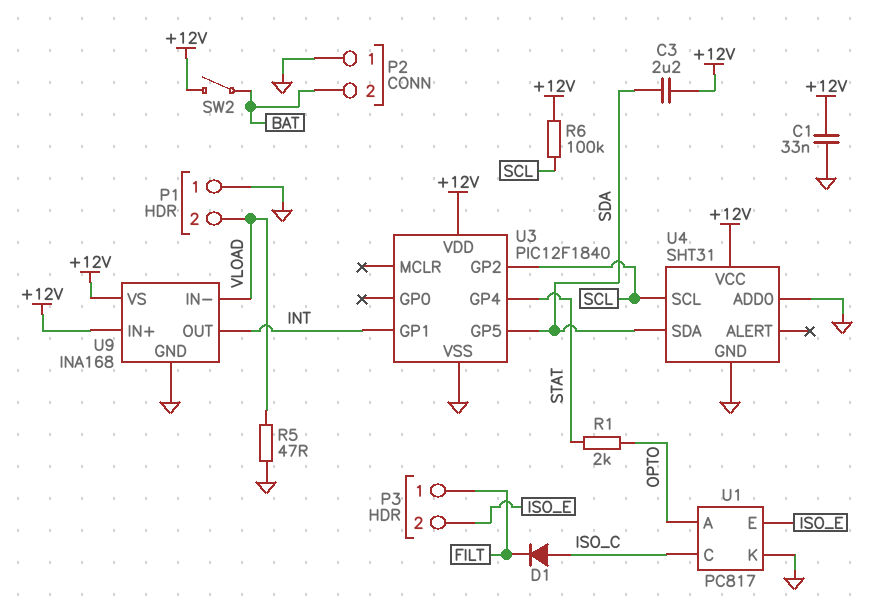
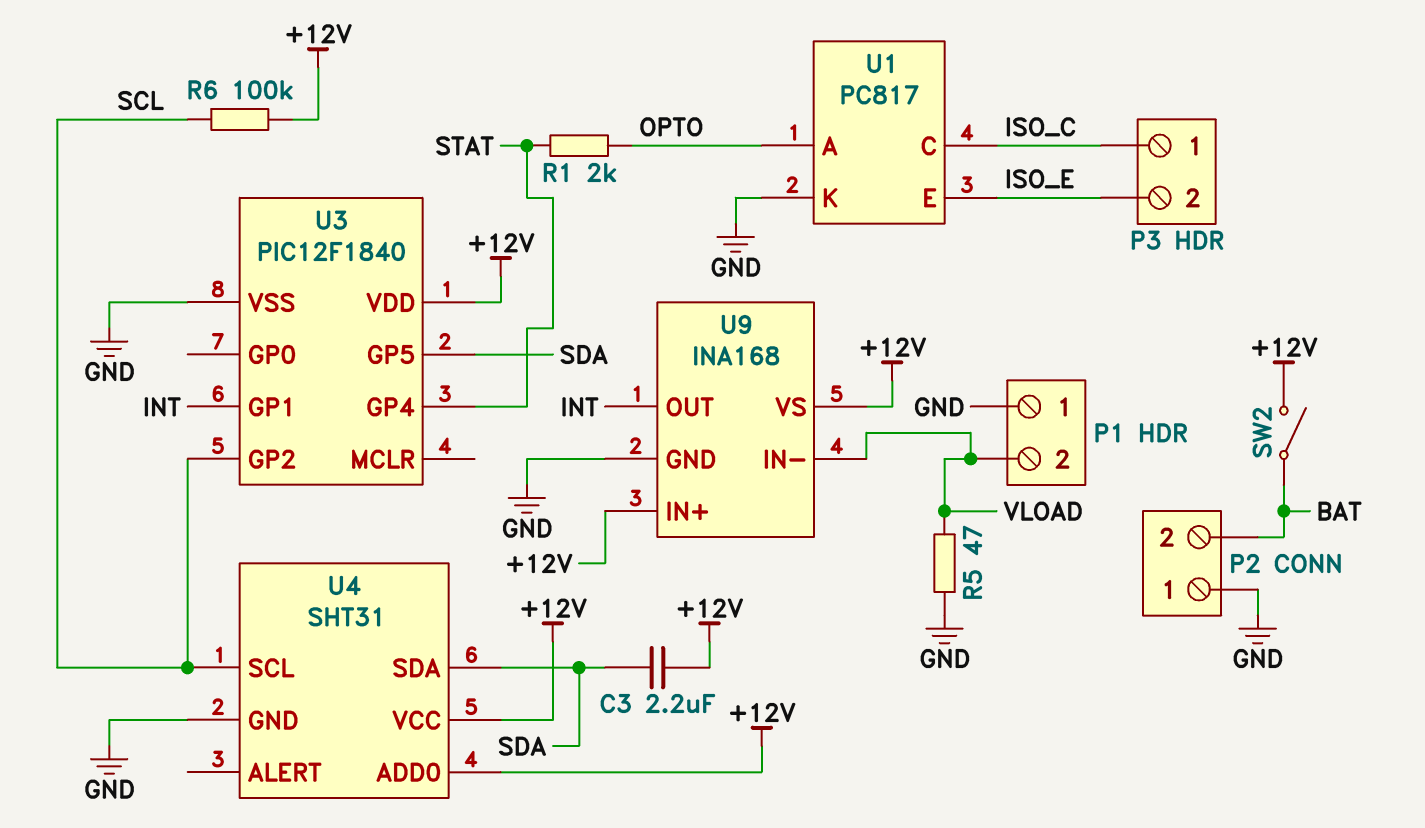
C1: 33nF (+12V, GND) -> none
D1: diode (A ISO_C, K FILT) -> none
P3 pin 1: FILT -> ISO_C
U4 pin ADD0: GND -> +12V

